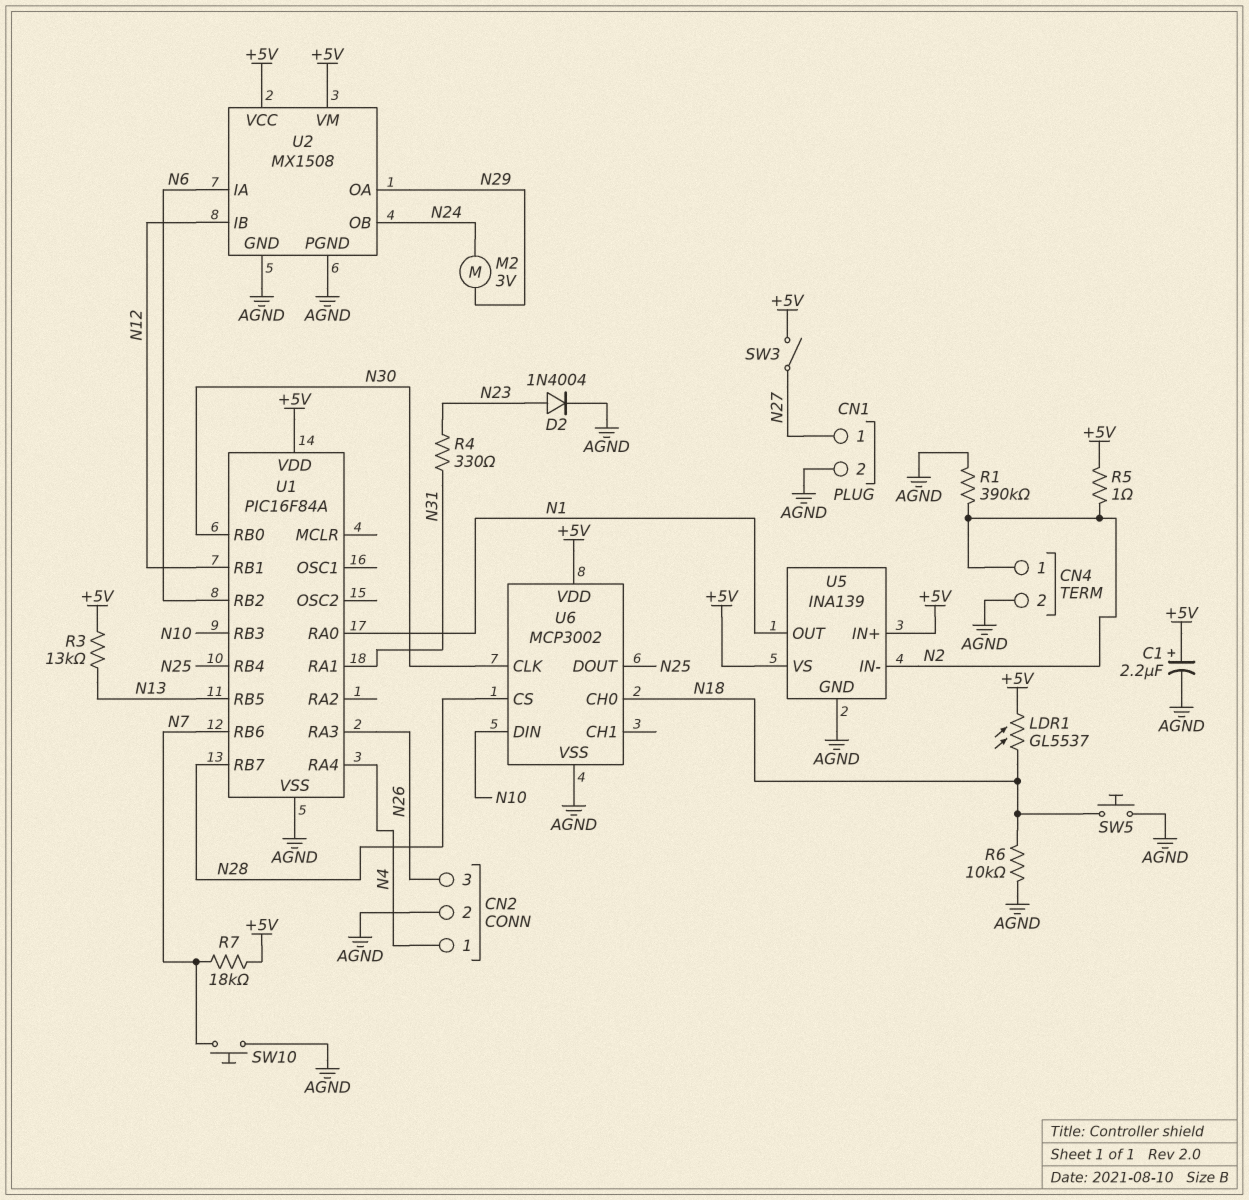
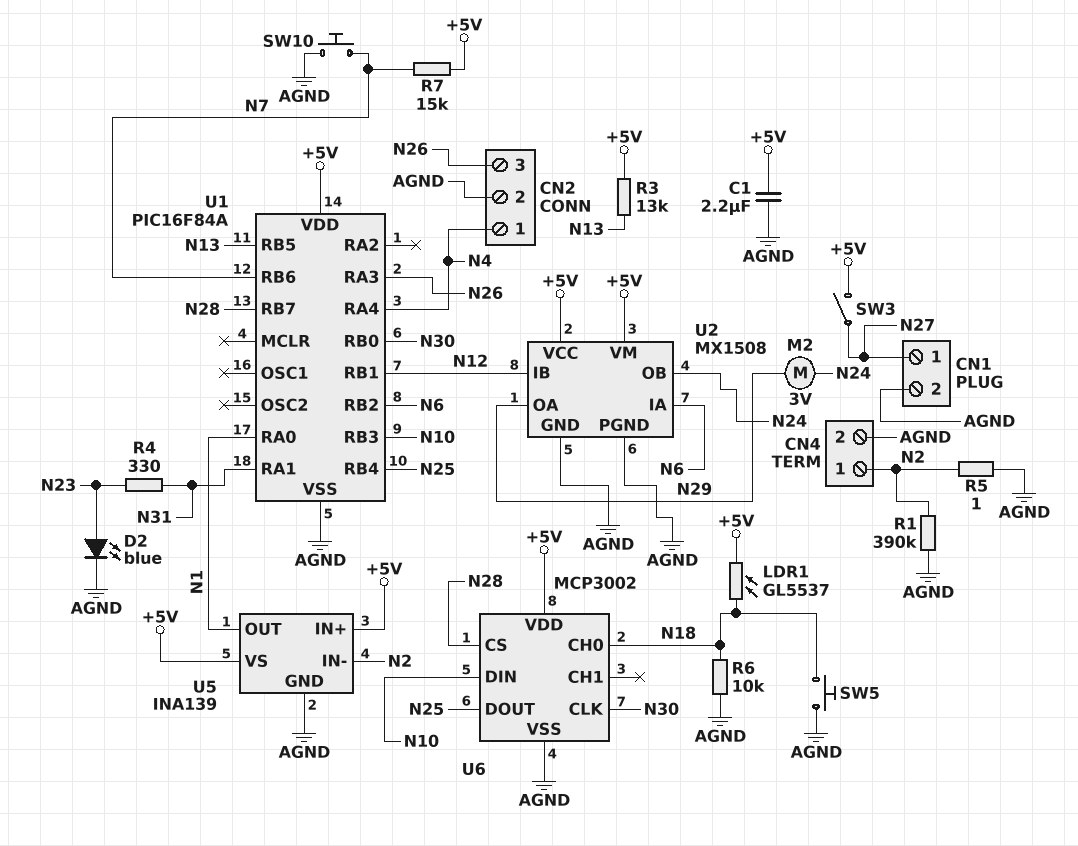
C1: 2.2uF (plus +5V, minus AGND) -> 2.2uF (+5V, AGND)
D2: diode 1N4004 (A N23, K AGND) -> LED blue (A N23, K AGND)
R5: 1 (+5V, N2) -> 1 (AGND, N2)
R7: 18k (+5V, N7) -> 15k (+5V, N7)

